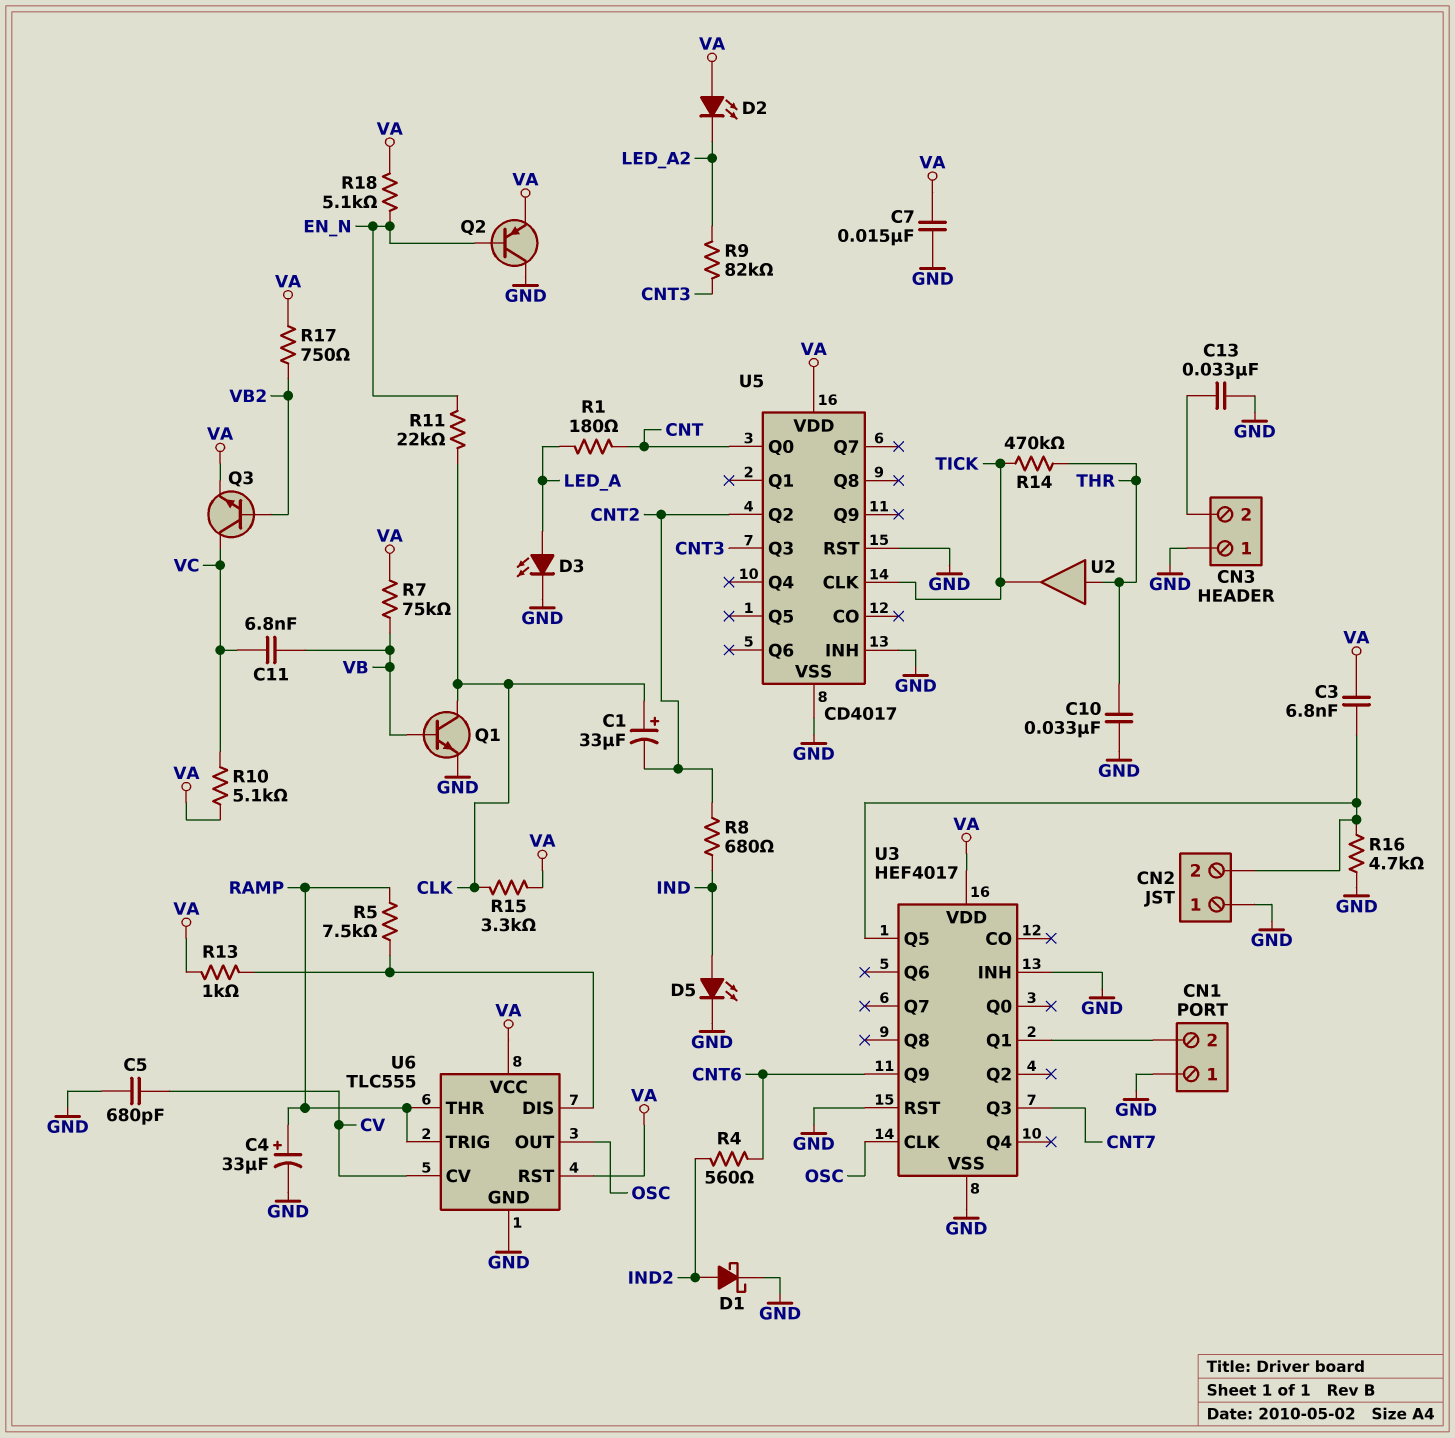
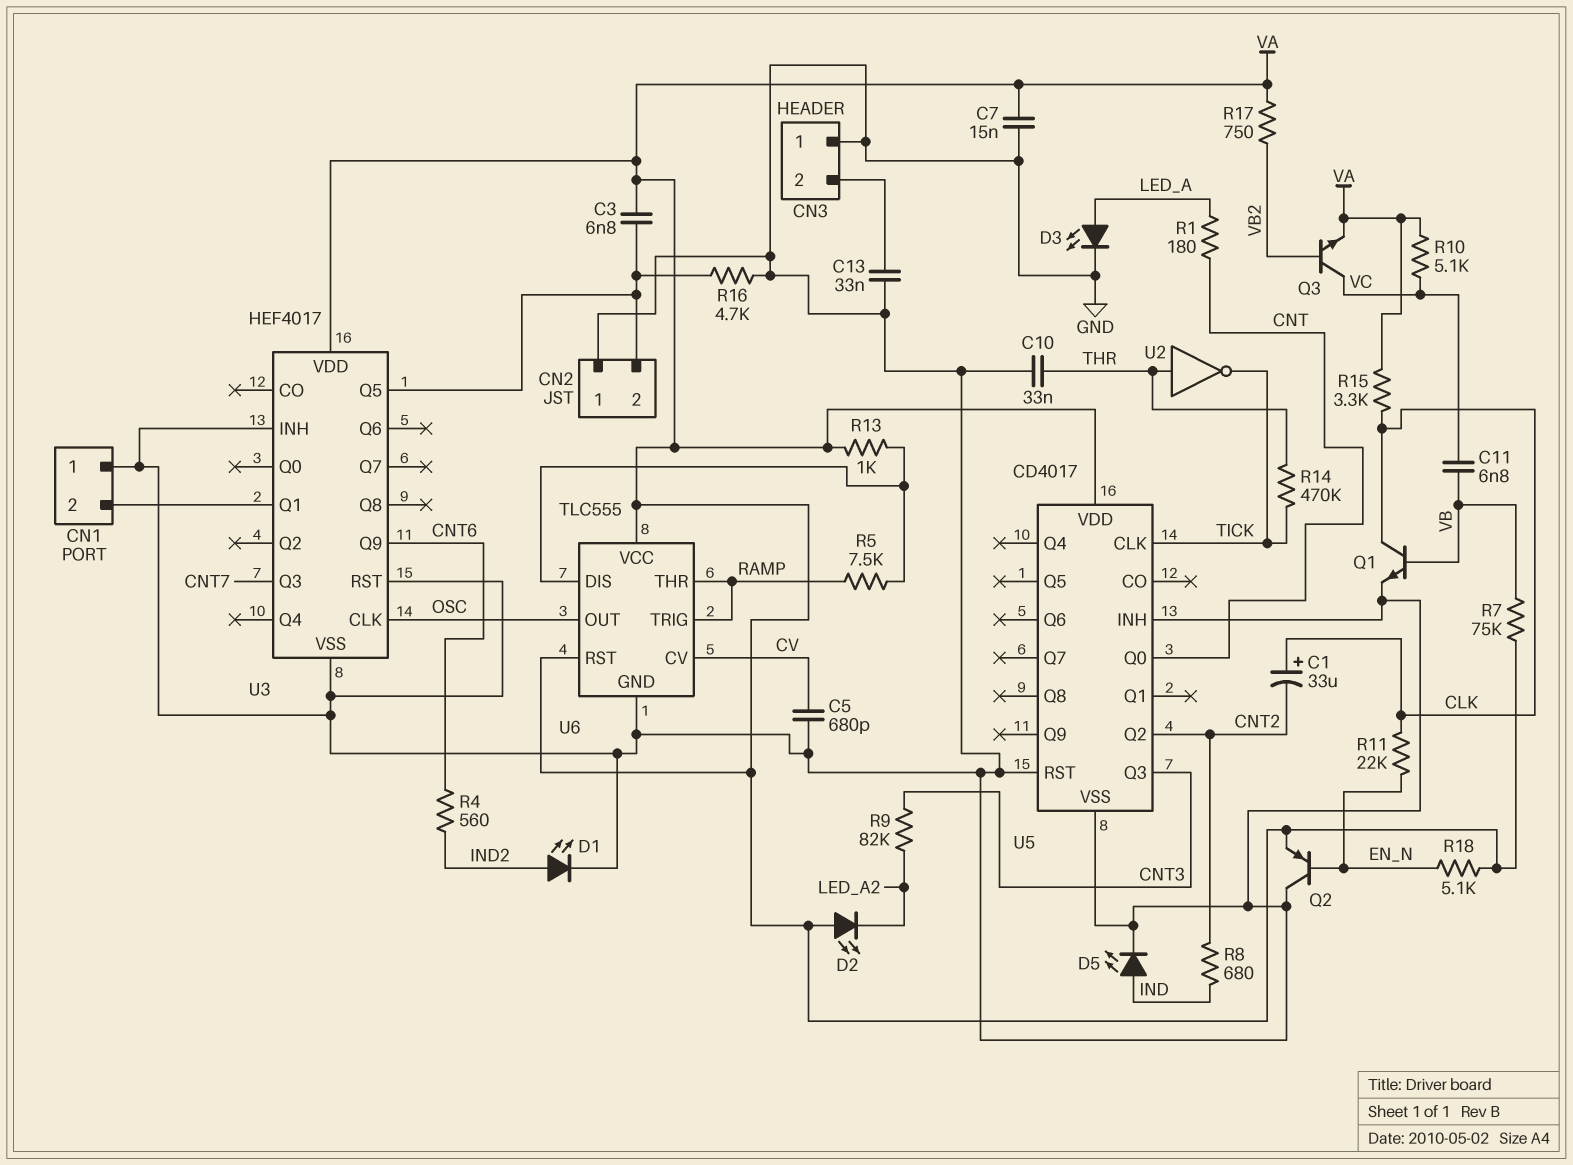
C4: 33uF (plus RAMP, minus GND) -> none
D1: schottky (A IND2, K GND) -> LED (A IND2, K GND)
U2: buffer (in THR, out TICK) -> NOT (in THR, out TICK)

